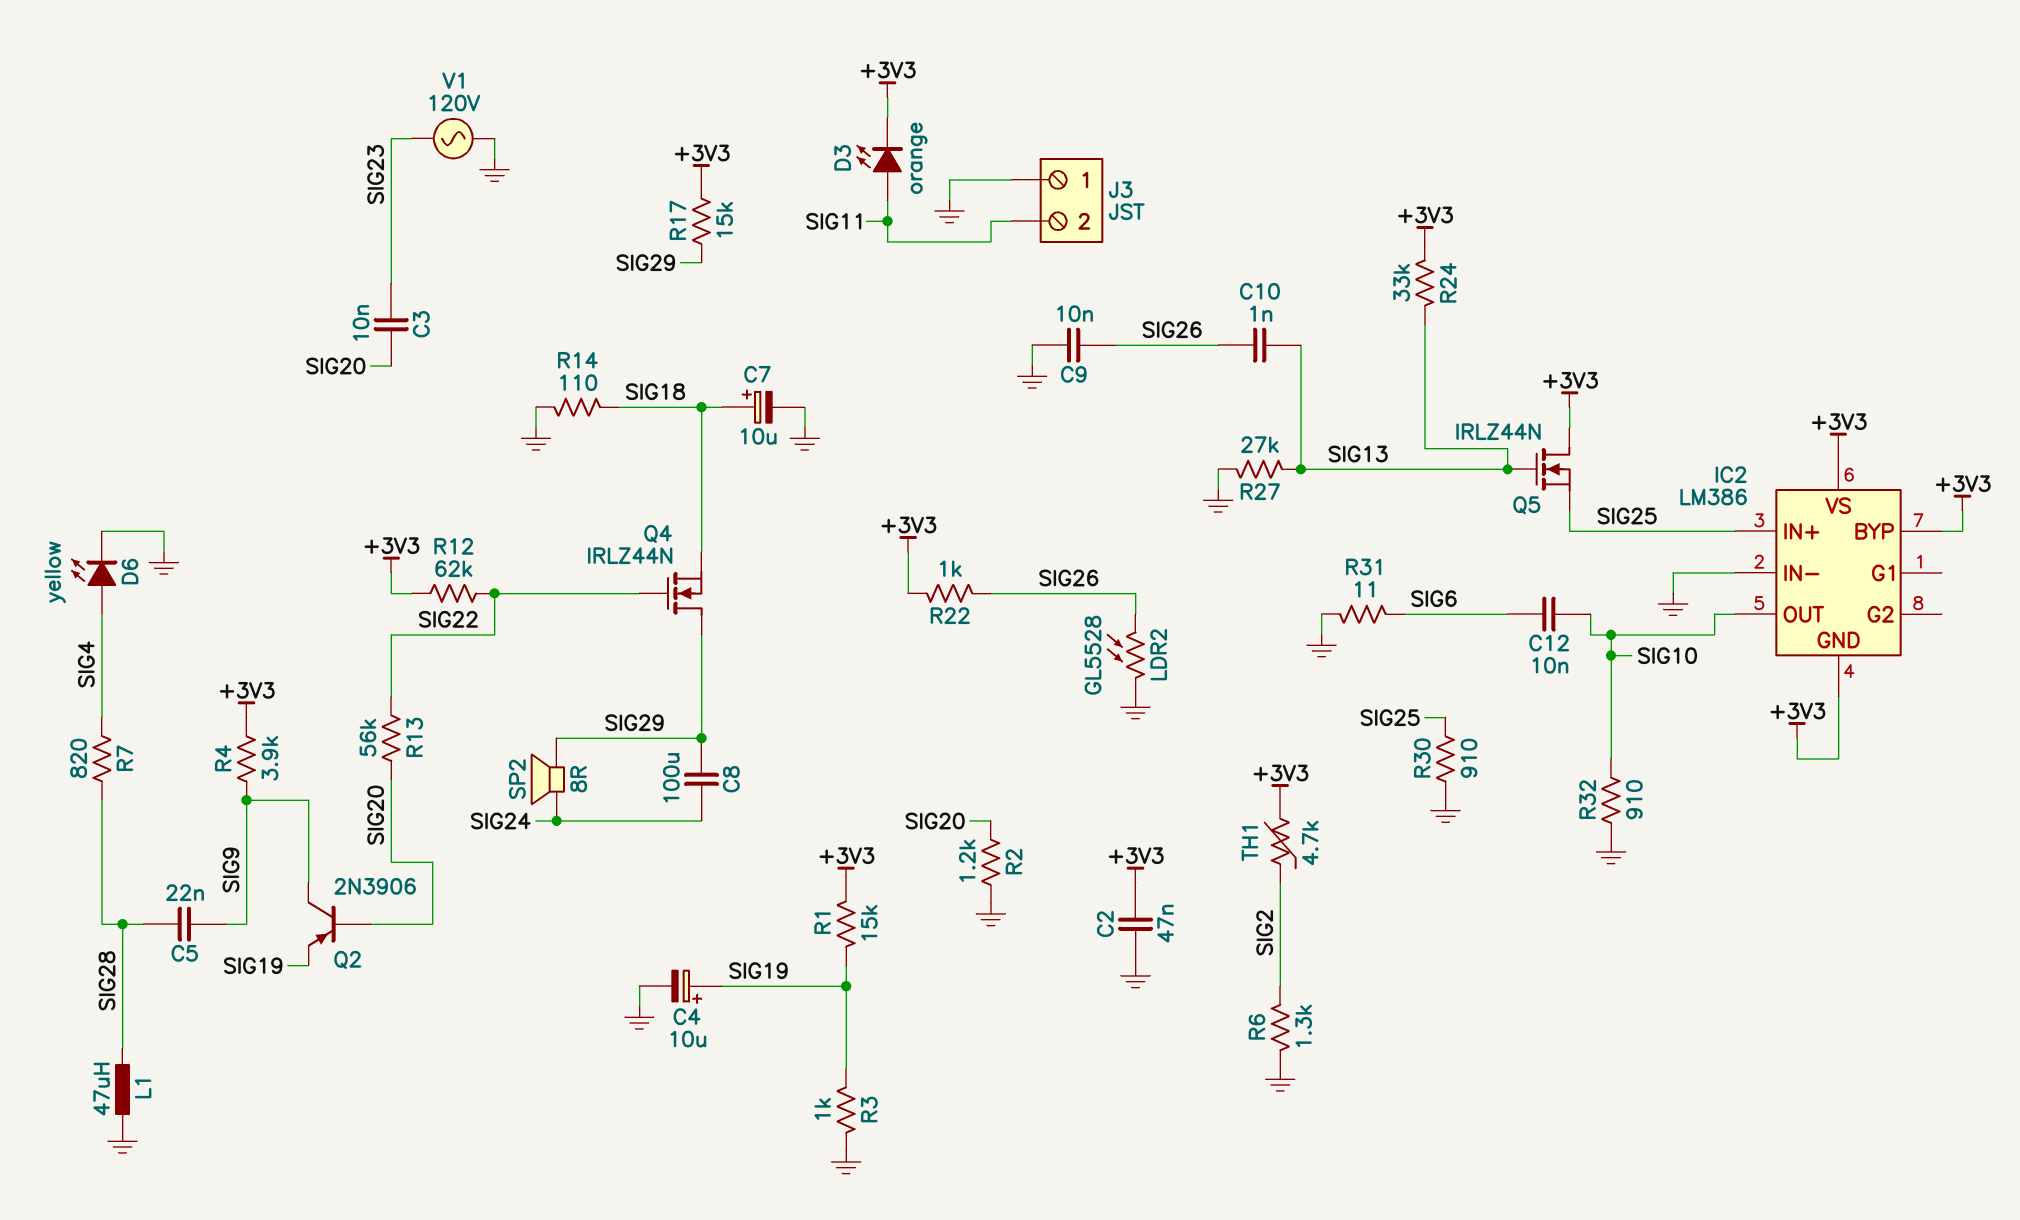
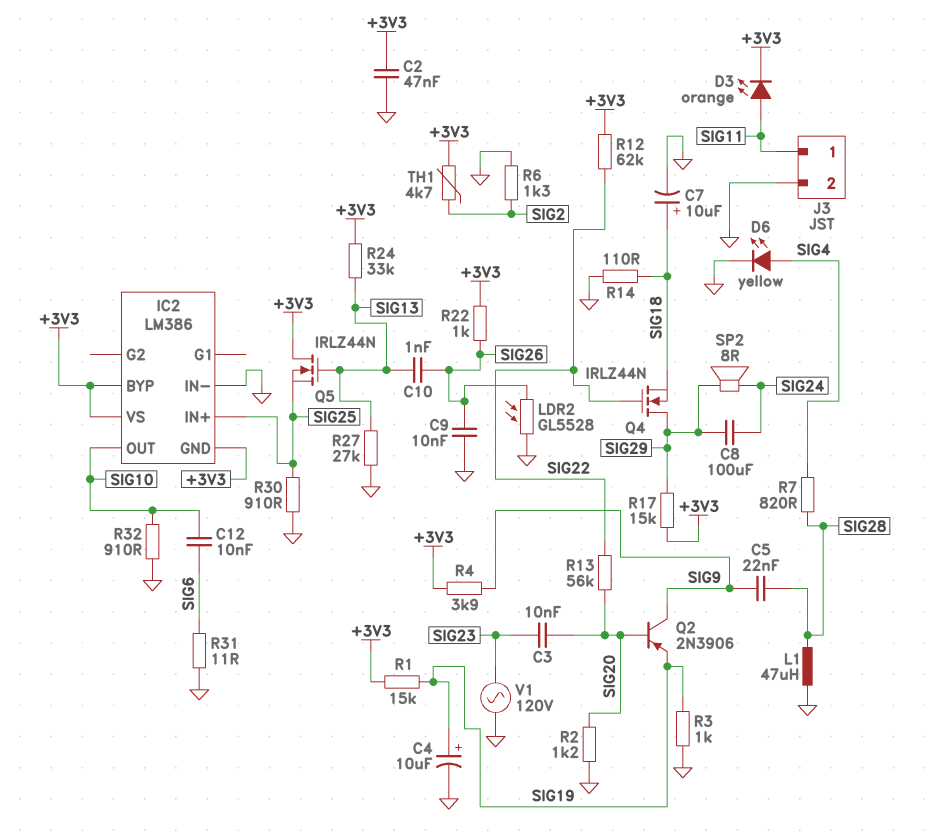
J3 pin 1: GND -> SIG11
J3 pin 2: SIG11 -> GND

